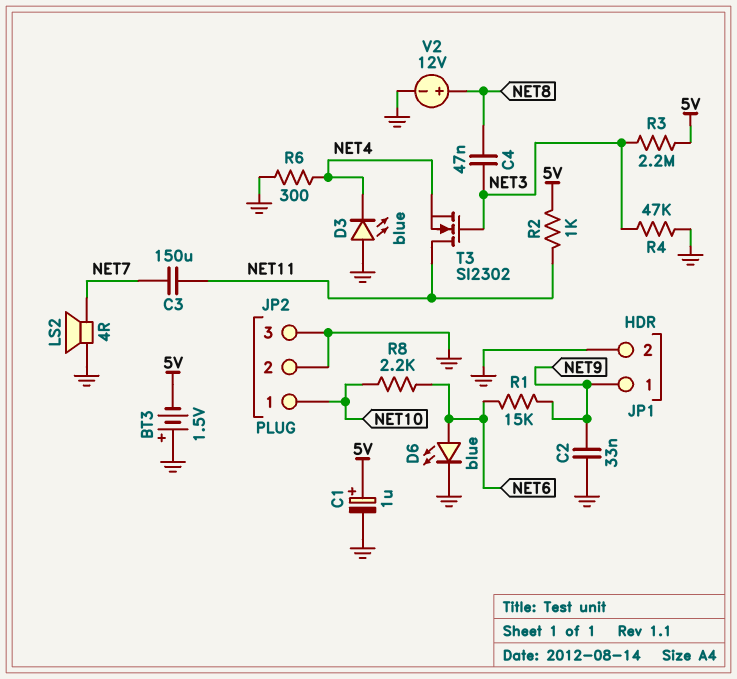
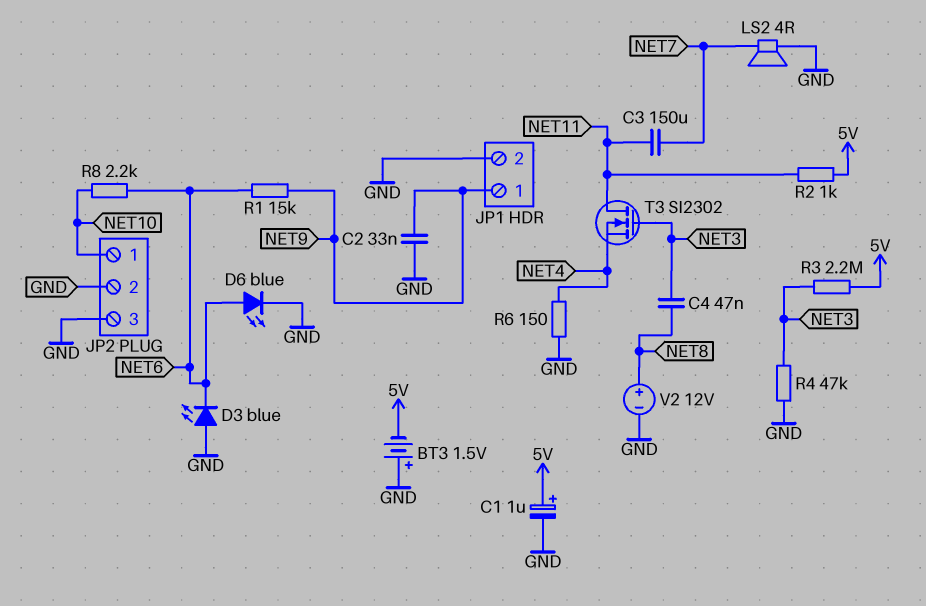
D3: LED blue (A GND, K NET4) -> LED blue (A GND, K NET6)
R6: 300 (GND, NET4) -> 150 (GND, NET4)

